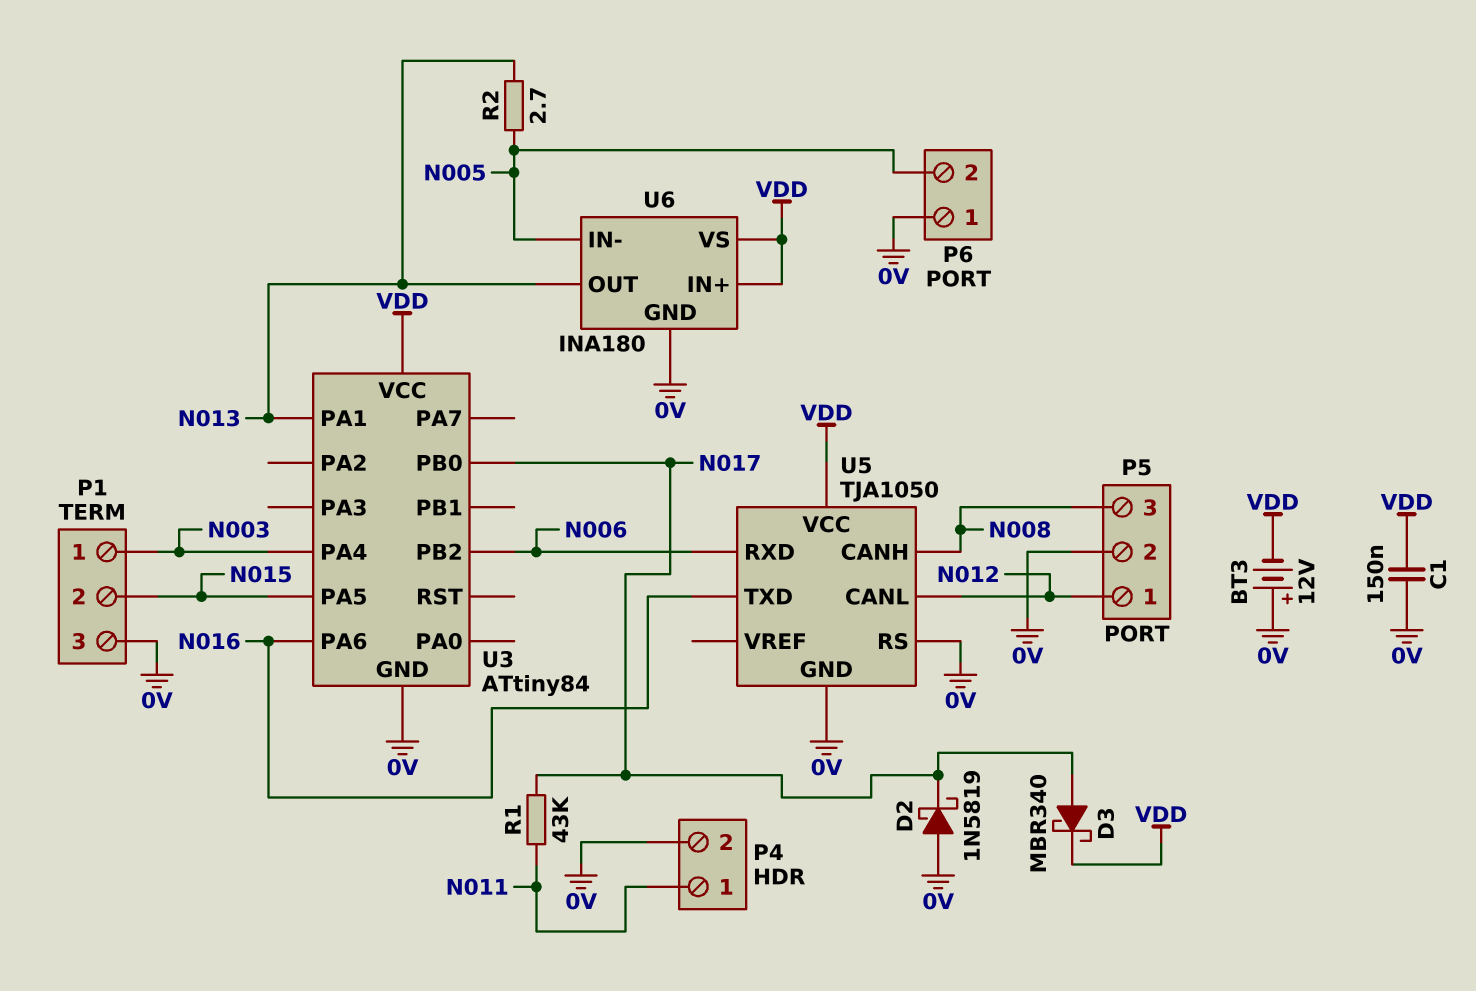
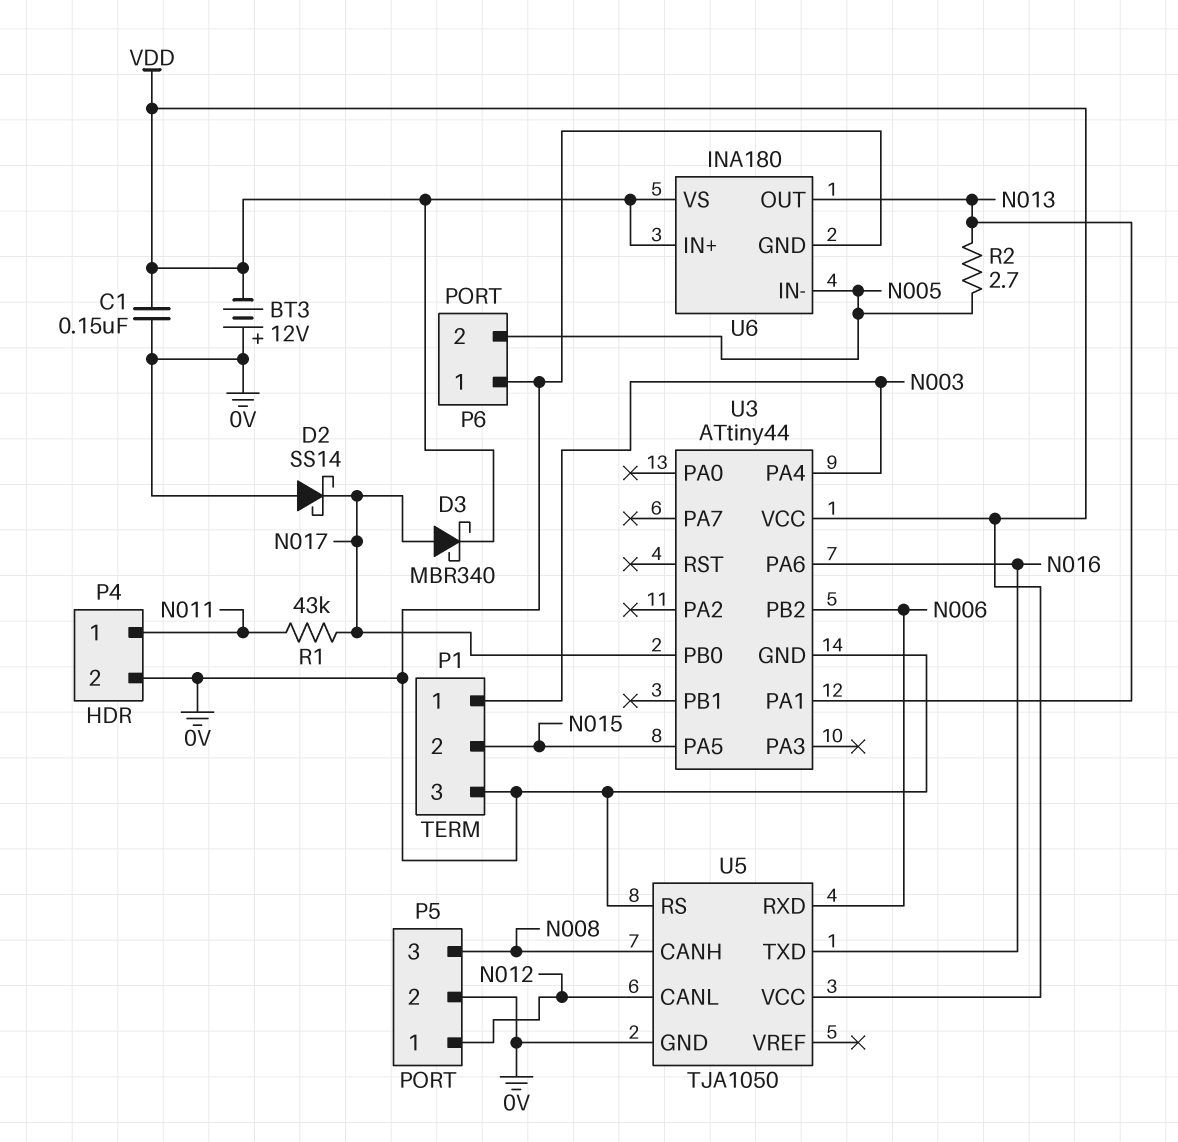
D2: schottky 1N5819 (A 0V, K N017) -> schottky SS14 (A 0V, K N017)
U3: ATtiny84 -> ATtiny44

